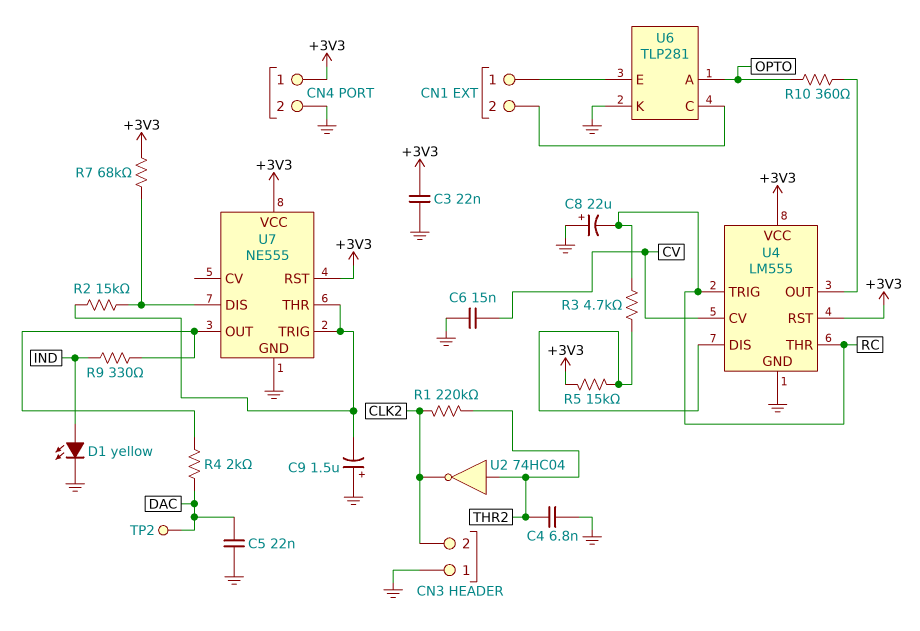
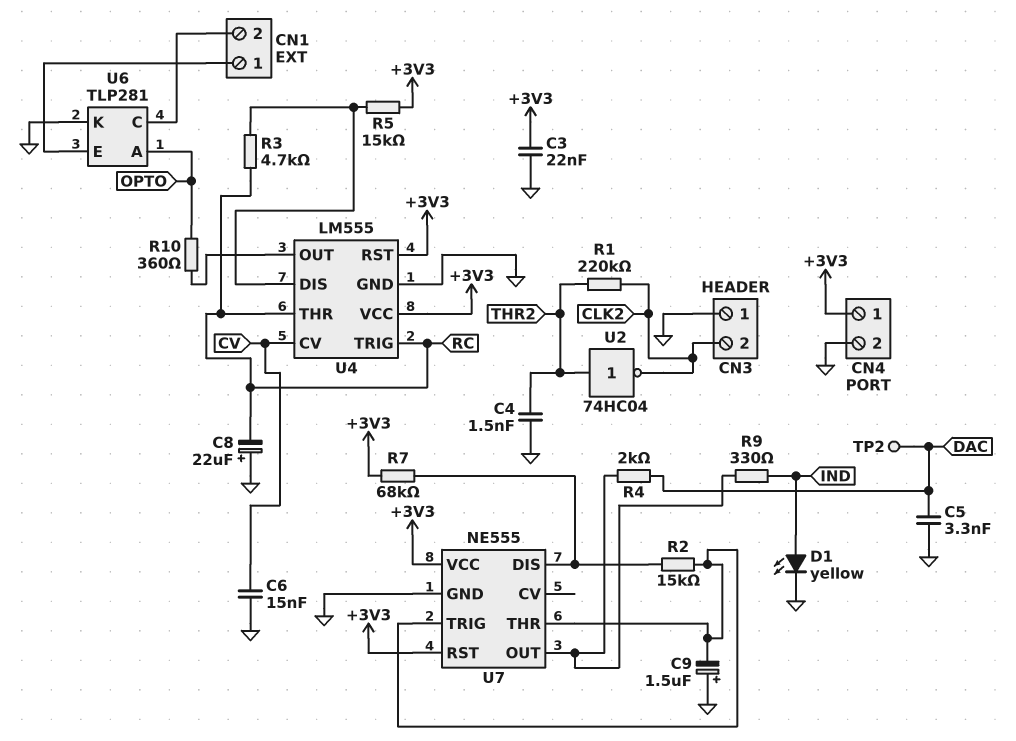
C4: 6.8nF (GND, THR2) -> 1.5nF (GND, THR2)
C5: 22nF (DAC, GND) -> 3.3nF (DAC, GND)

